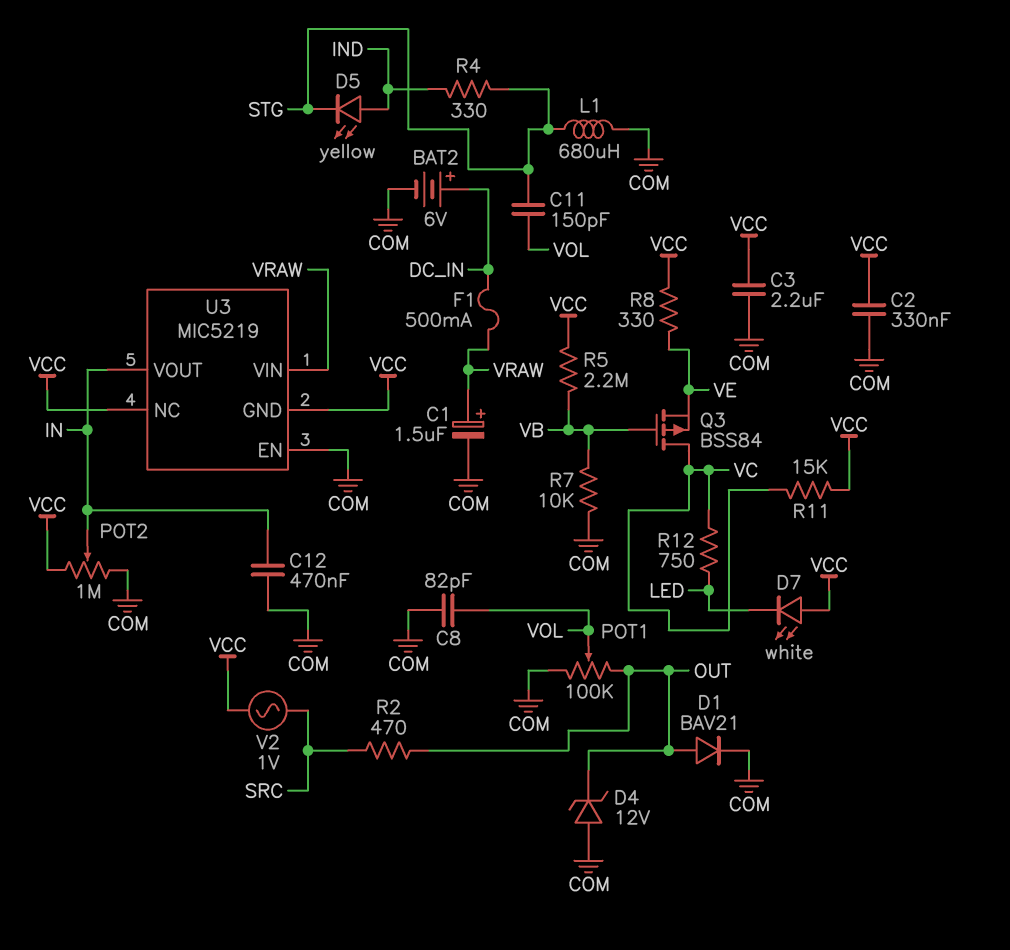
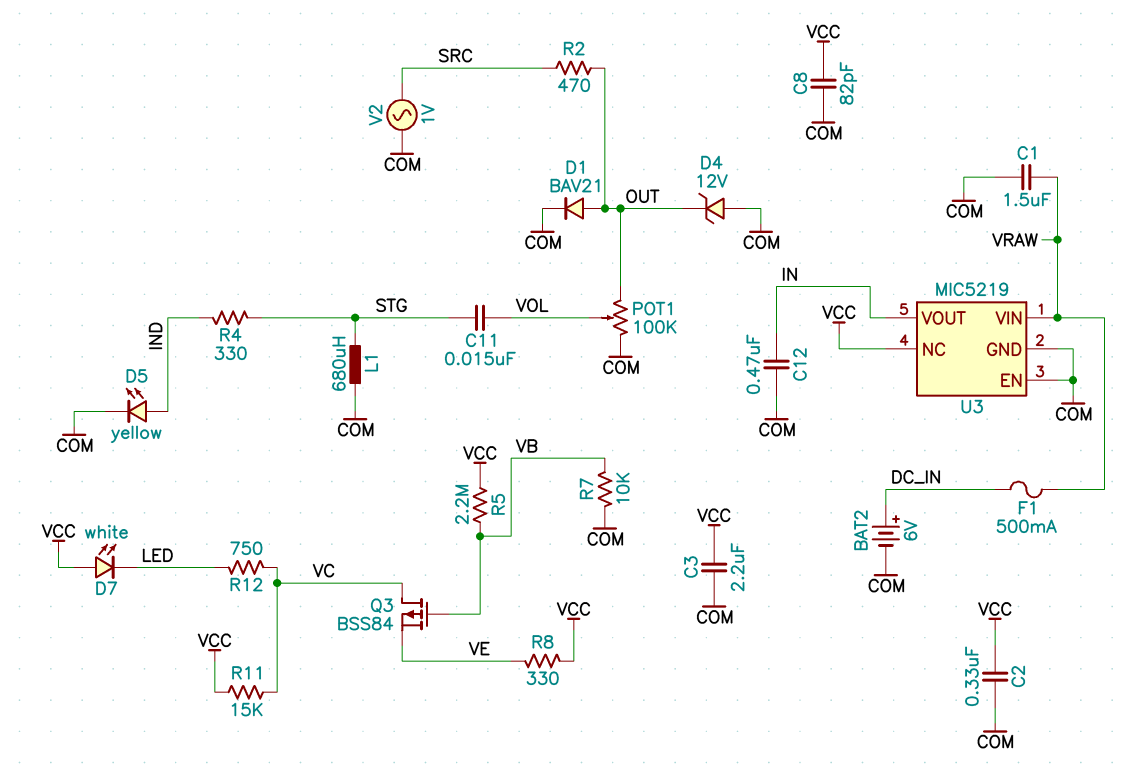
C1: 1.5uF (plus VRAW, minus COM) -> 1.5uF (COM, VRAW)
C8: 82pF (COM, VOL) -> 82pF (COM, VCC)
C11: 150pF (STG, VOL) -> 15nF (STG, VOL)
D5: LED yellow (A IND, K STG) -> LED yellow (A IND, K COM)
POT2: 1M (COM, VCC, wiper IN) -> none
U3 pin GND: VCC -> COM
V2: AC 1V (SRC, VCC) -> AC 1V (COM, SRC)

